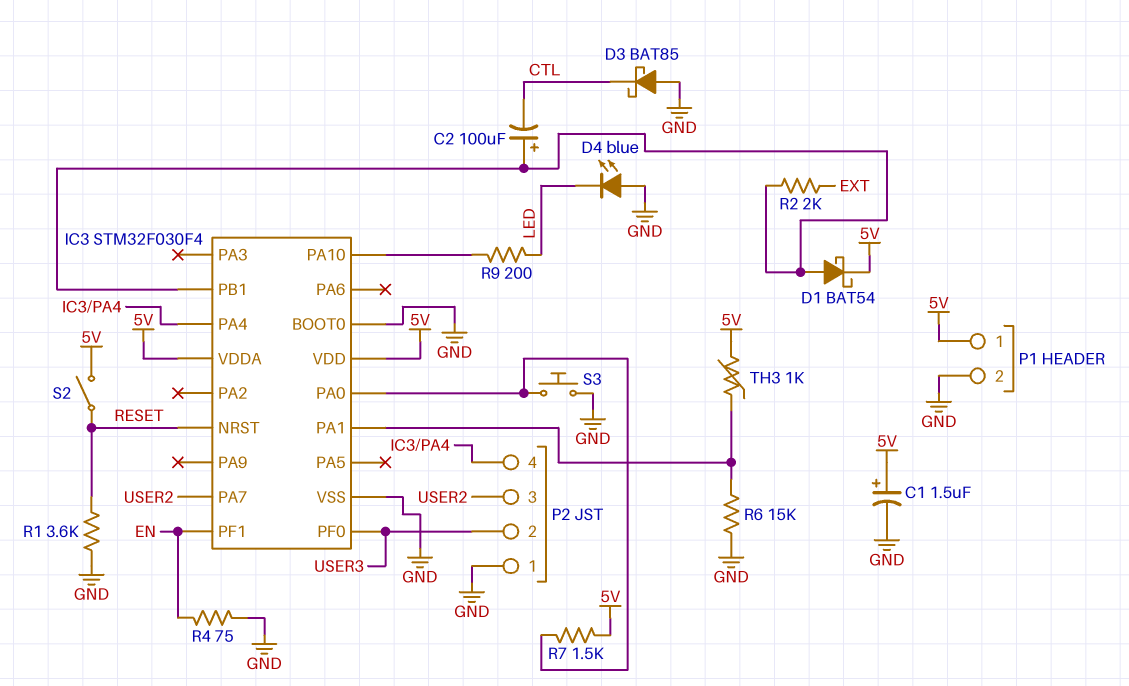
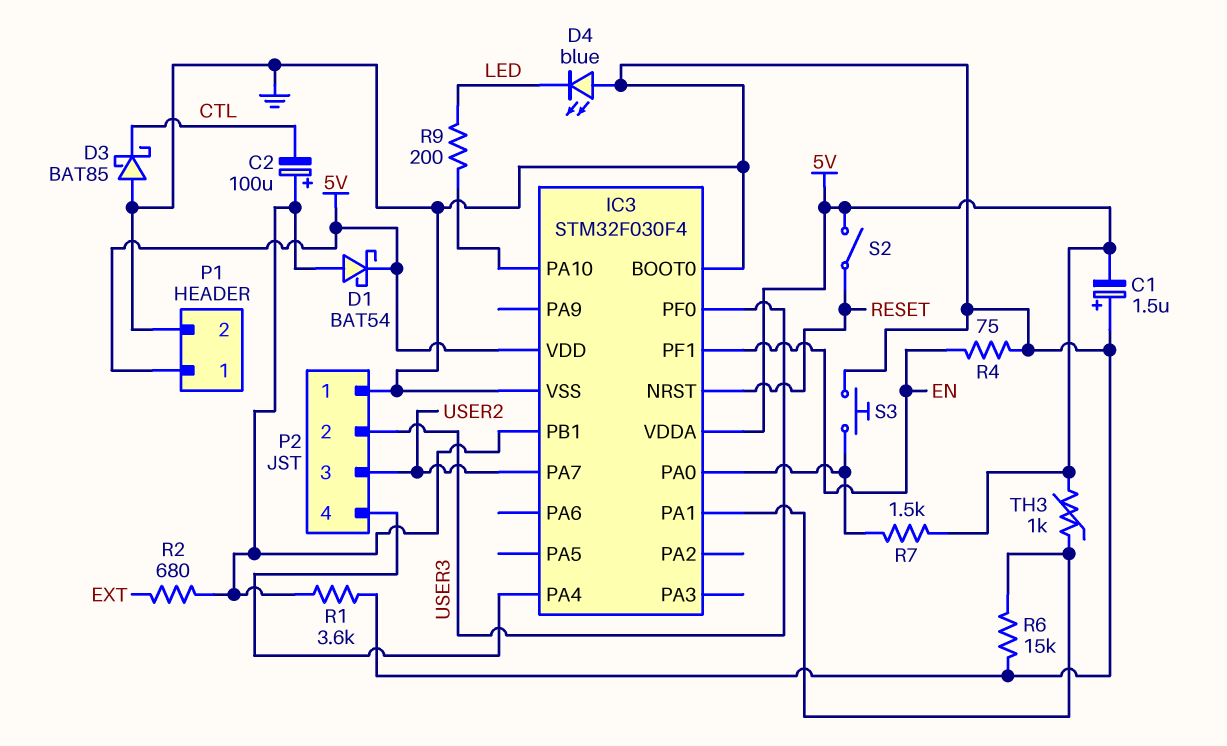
C1: 1.5uF (plus 5V, minus GND) -> 1.5uF (plus GND, minus 5V)
R1: 3.6k (GND, RESET) -> 3.6k (GND, IC3/PB1)
R2: 2k (EXT, IC3/PB1) -> 680 (EXT, IC3/PB1)

